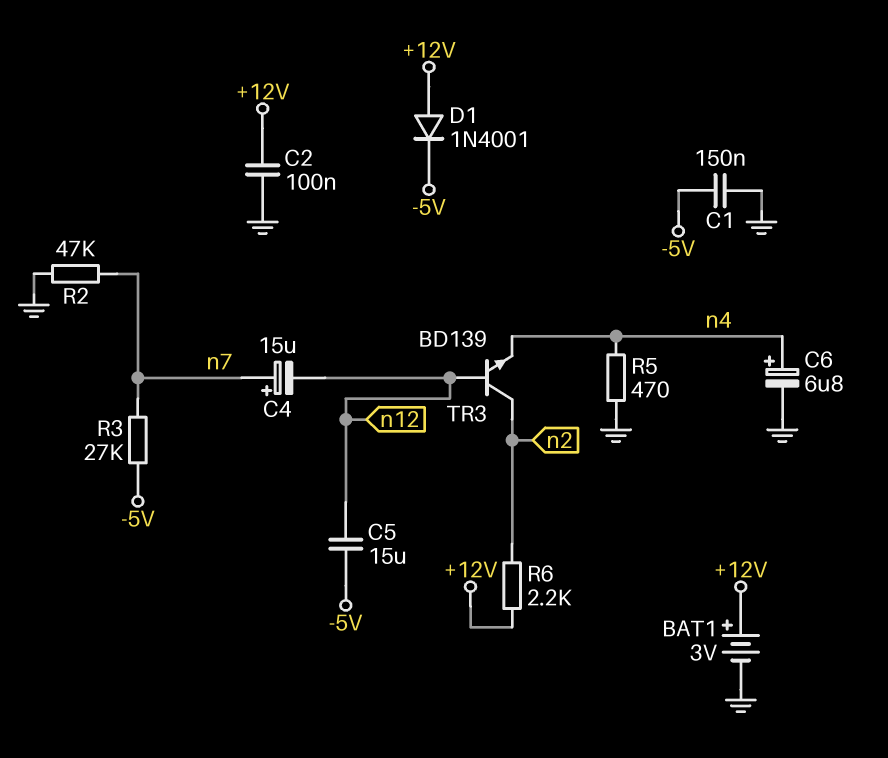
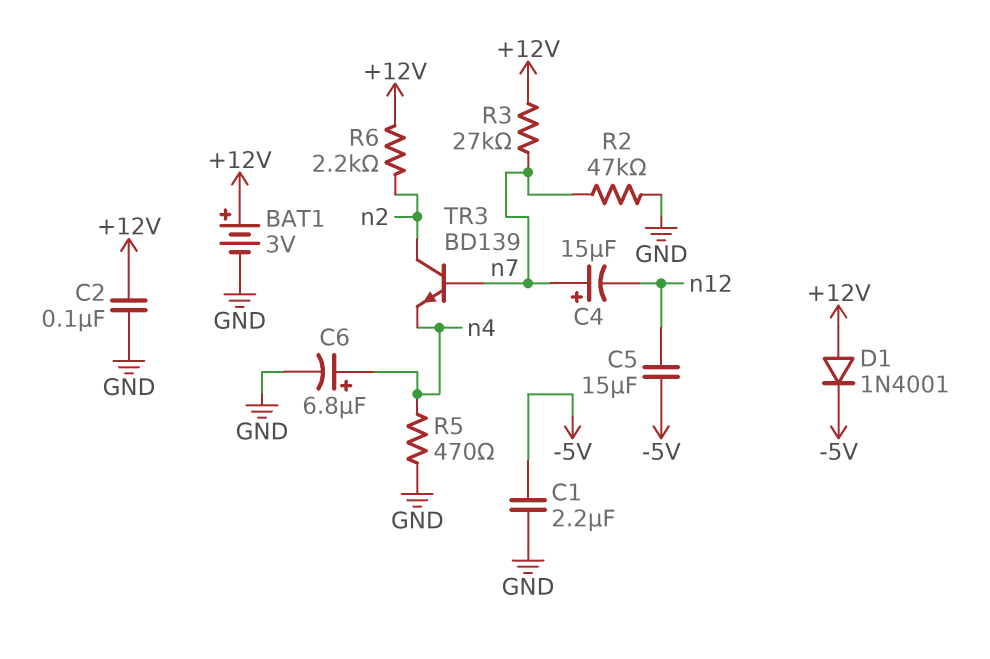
C1: 150nF (-5V, GND) -> 2.2uF (-5V, GND)
R3: 27k (-5V, n7) -> 27k (+12V, n7)
TR3: NPN BD139 (B n12, C n2, E n4) -> NPN BD139 (B n7, C n2, E n4)

